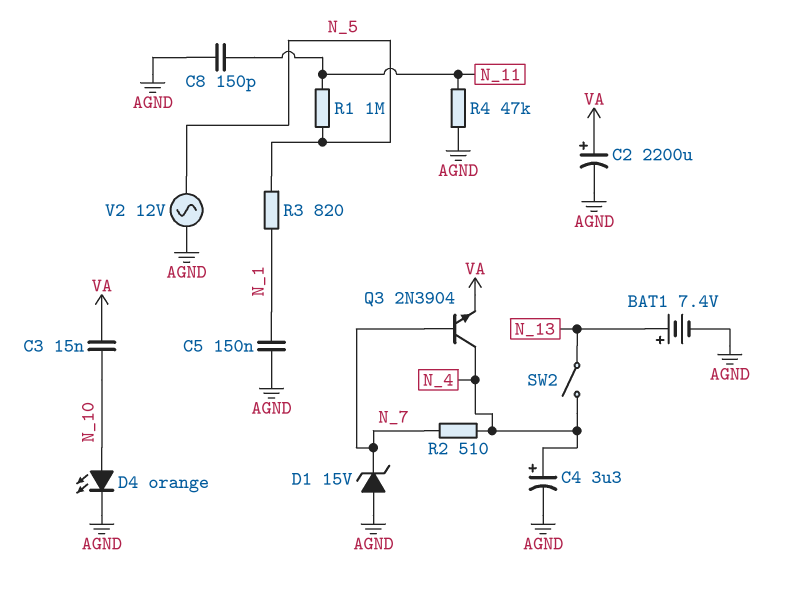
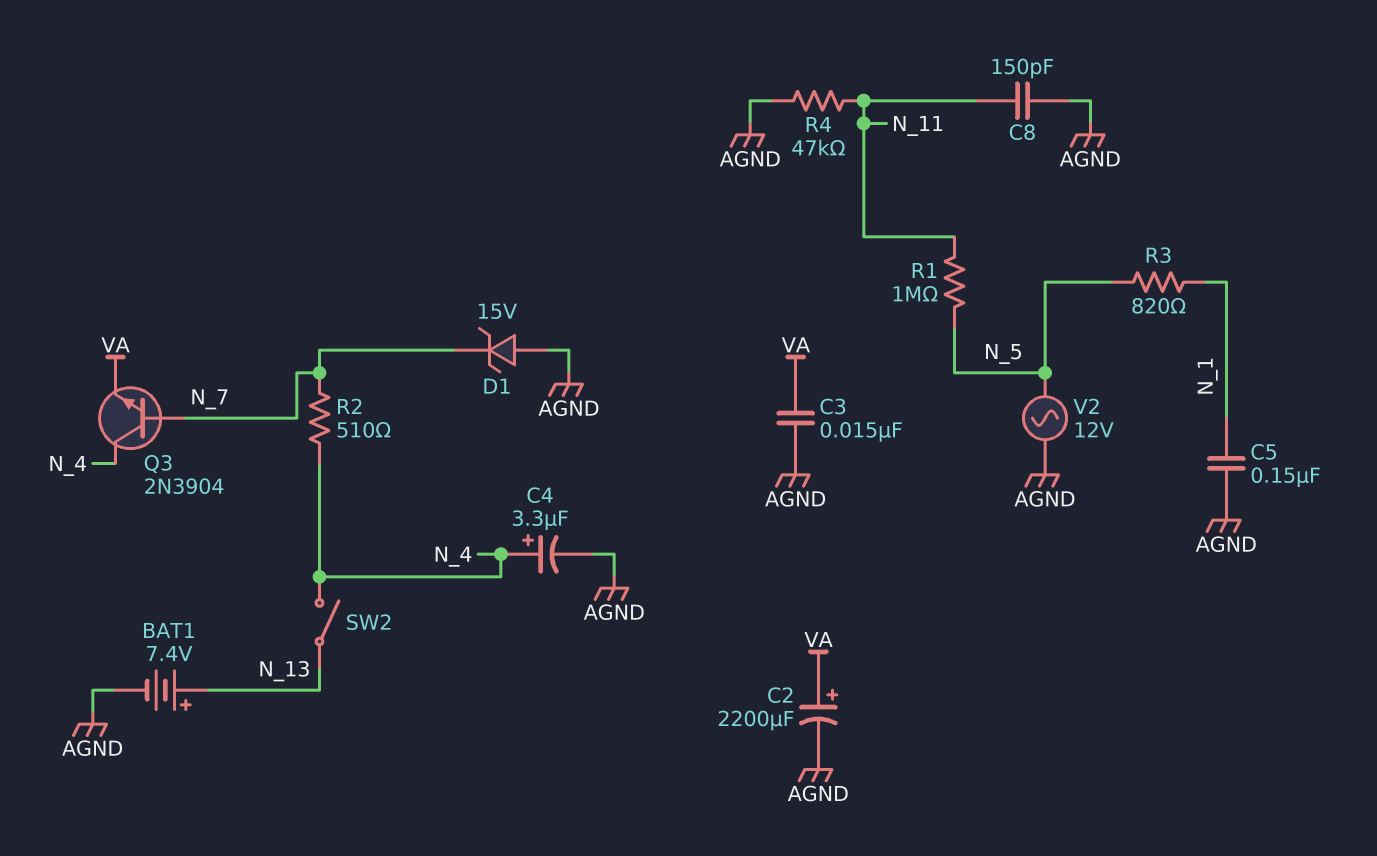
C3: 15nF (N_10, VA) -> 15nF (AGND, VA)
D4: LED orange (A N_10, K AGND) -> none

